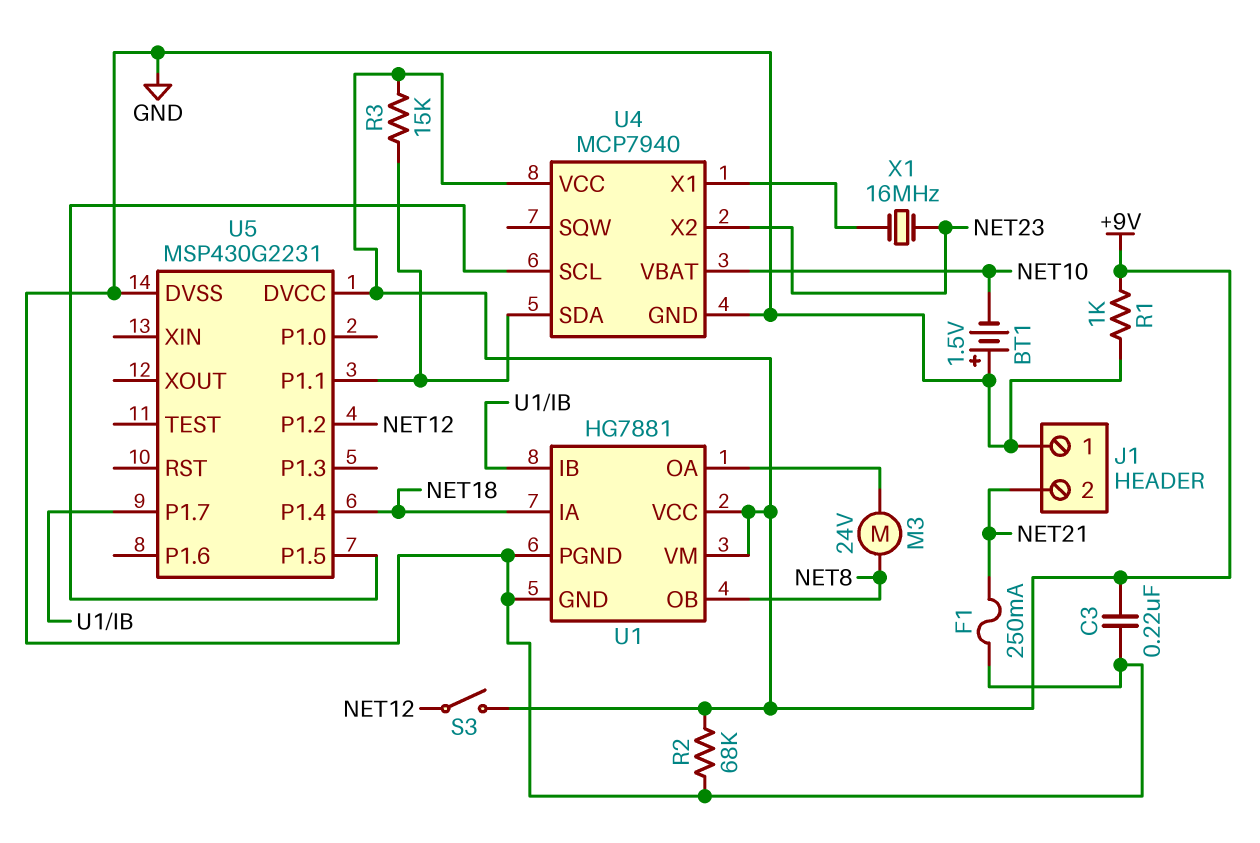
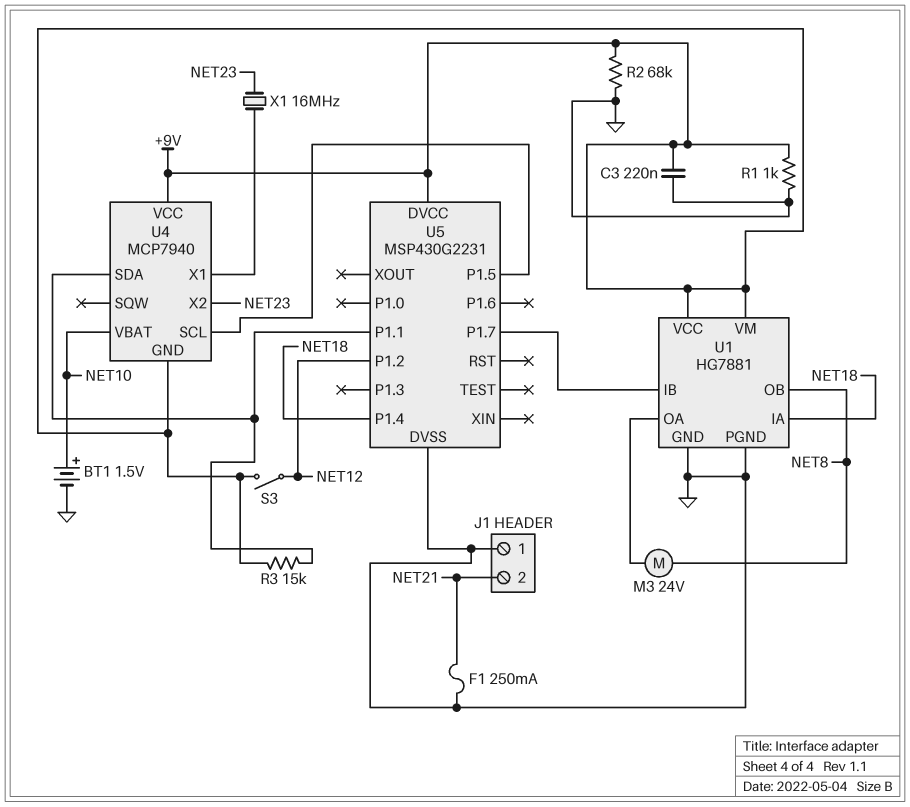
BT1: 1.5V (plus GND, minus NET10) -> 1.5V (plus NET10, minus GND)
U4 pin GND: GND -> +9V

